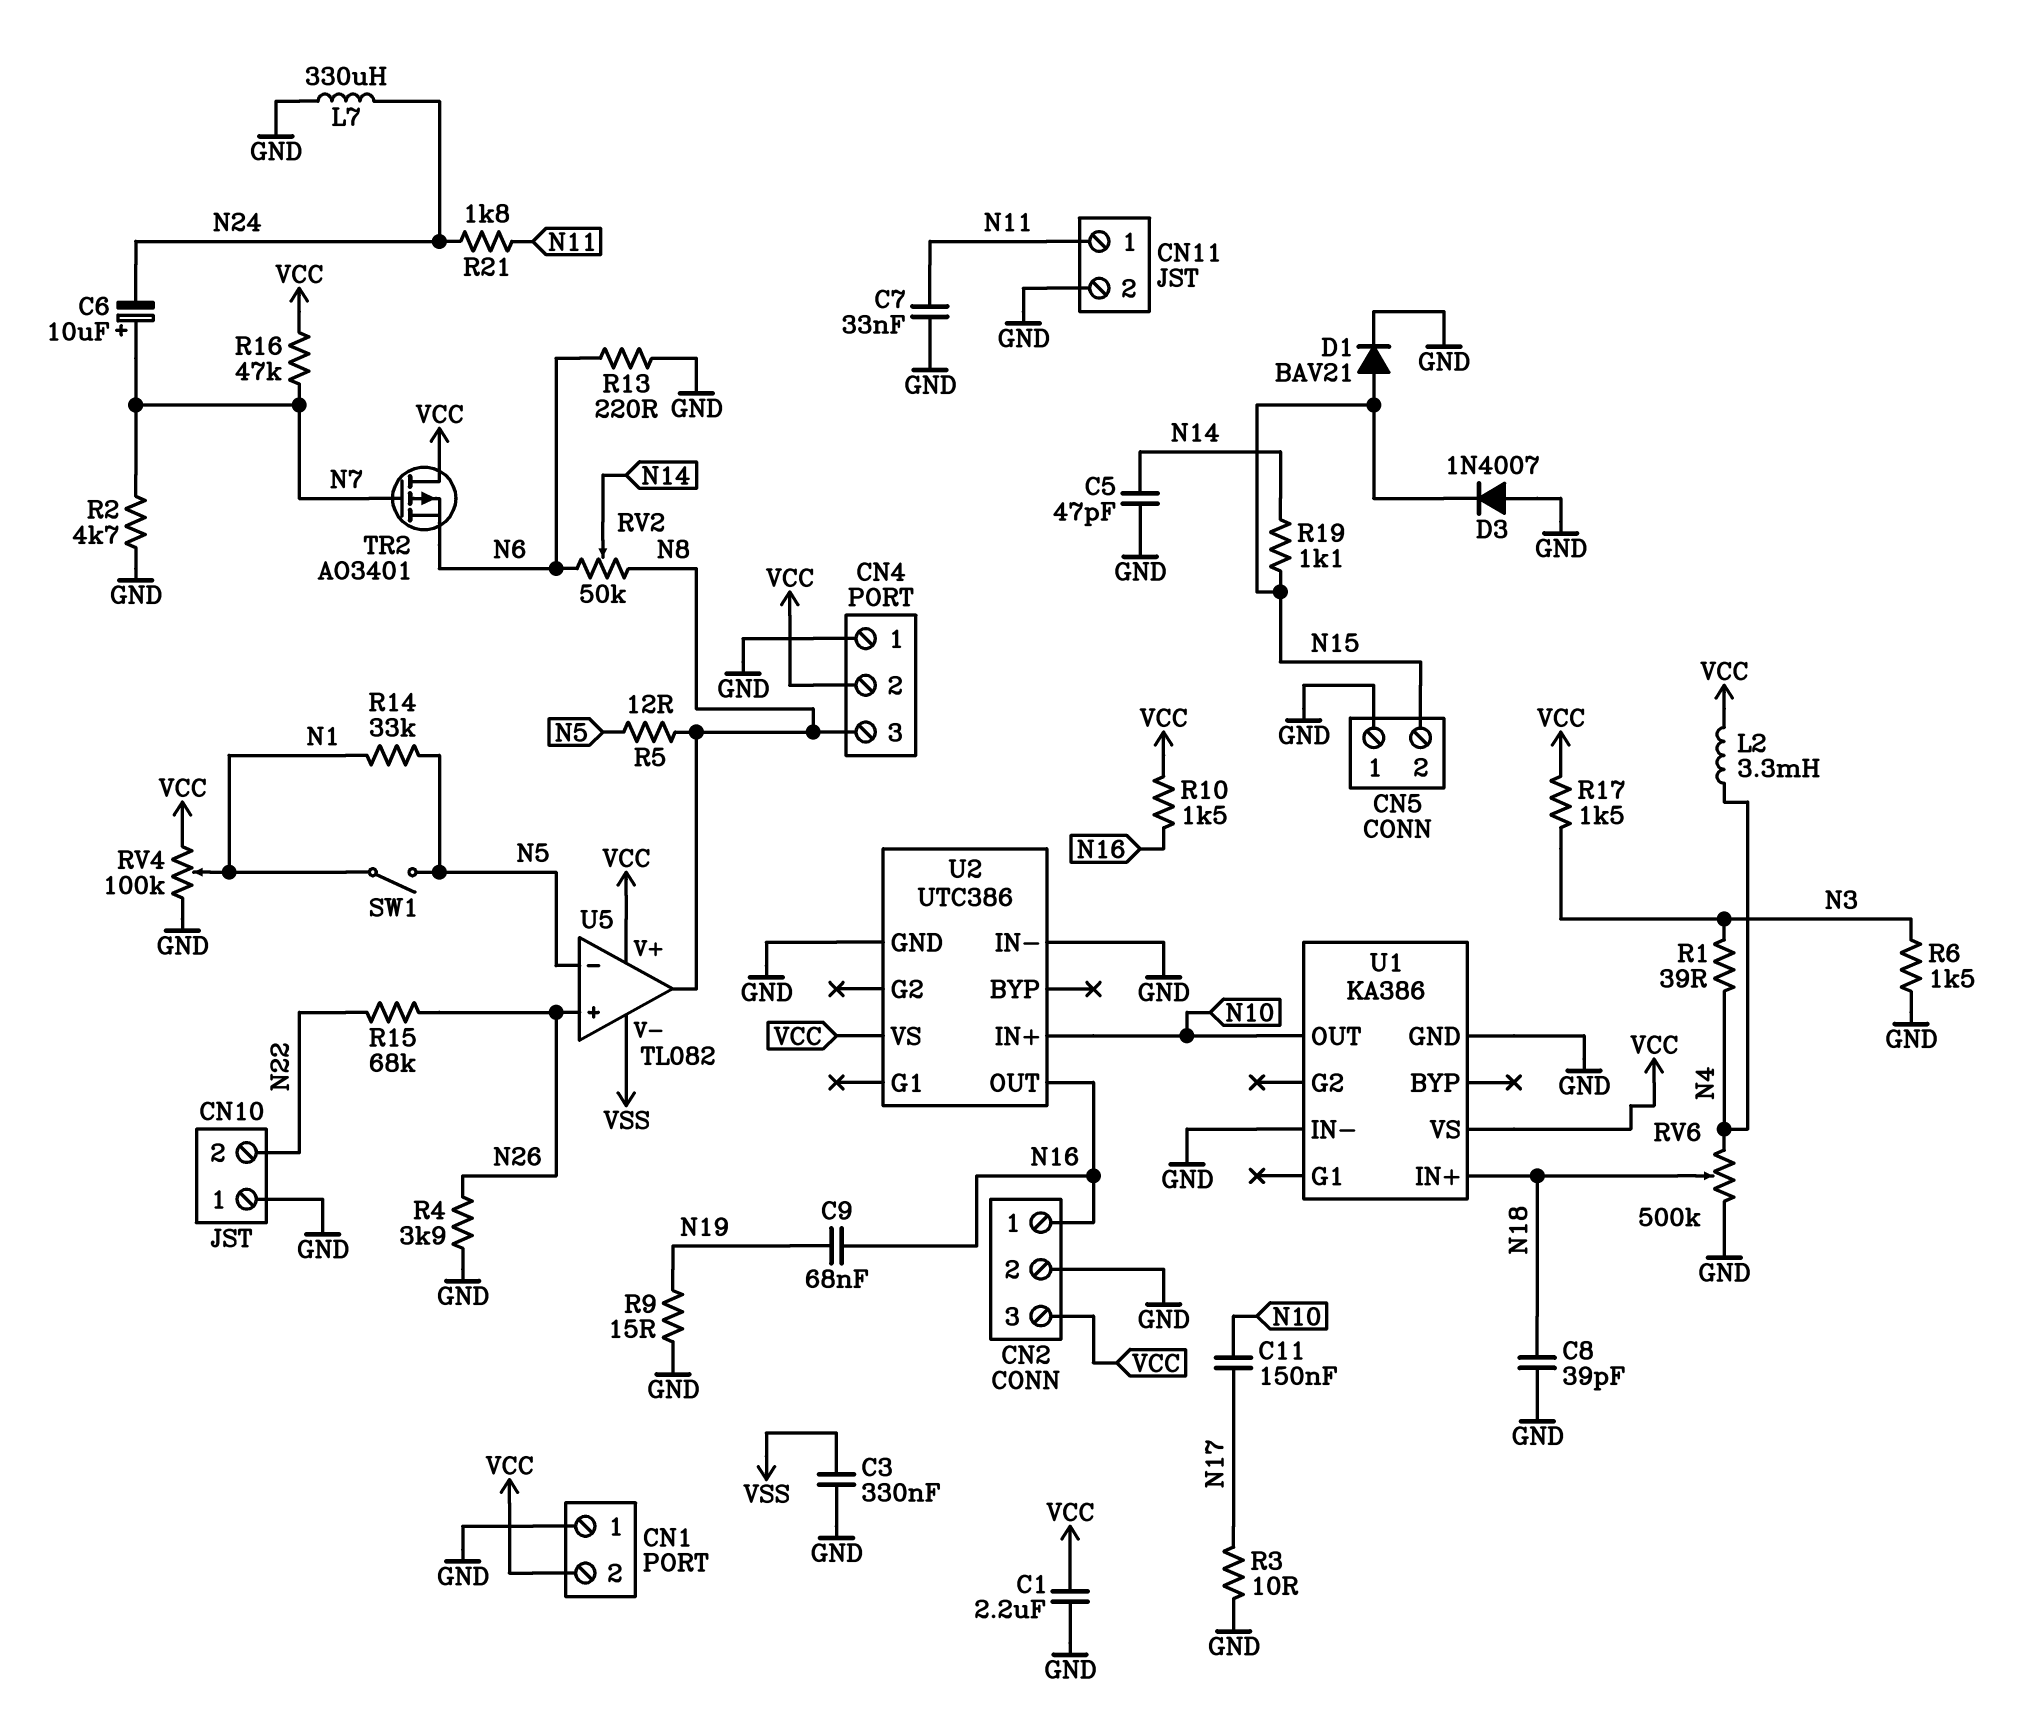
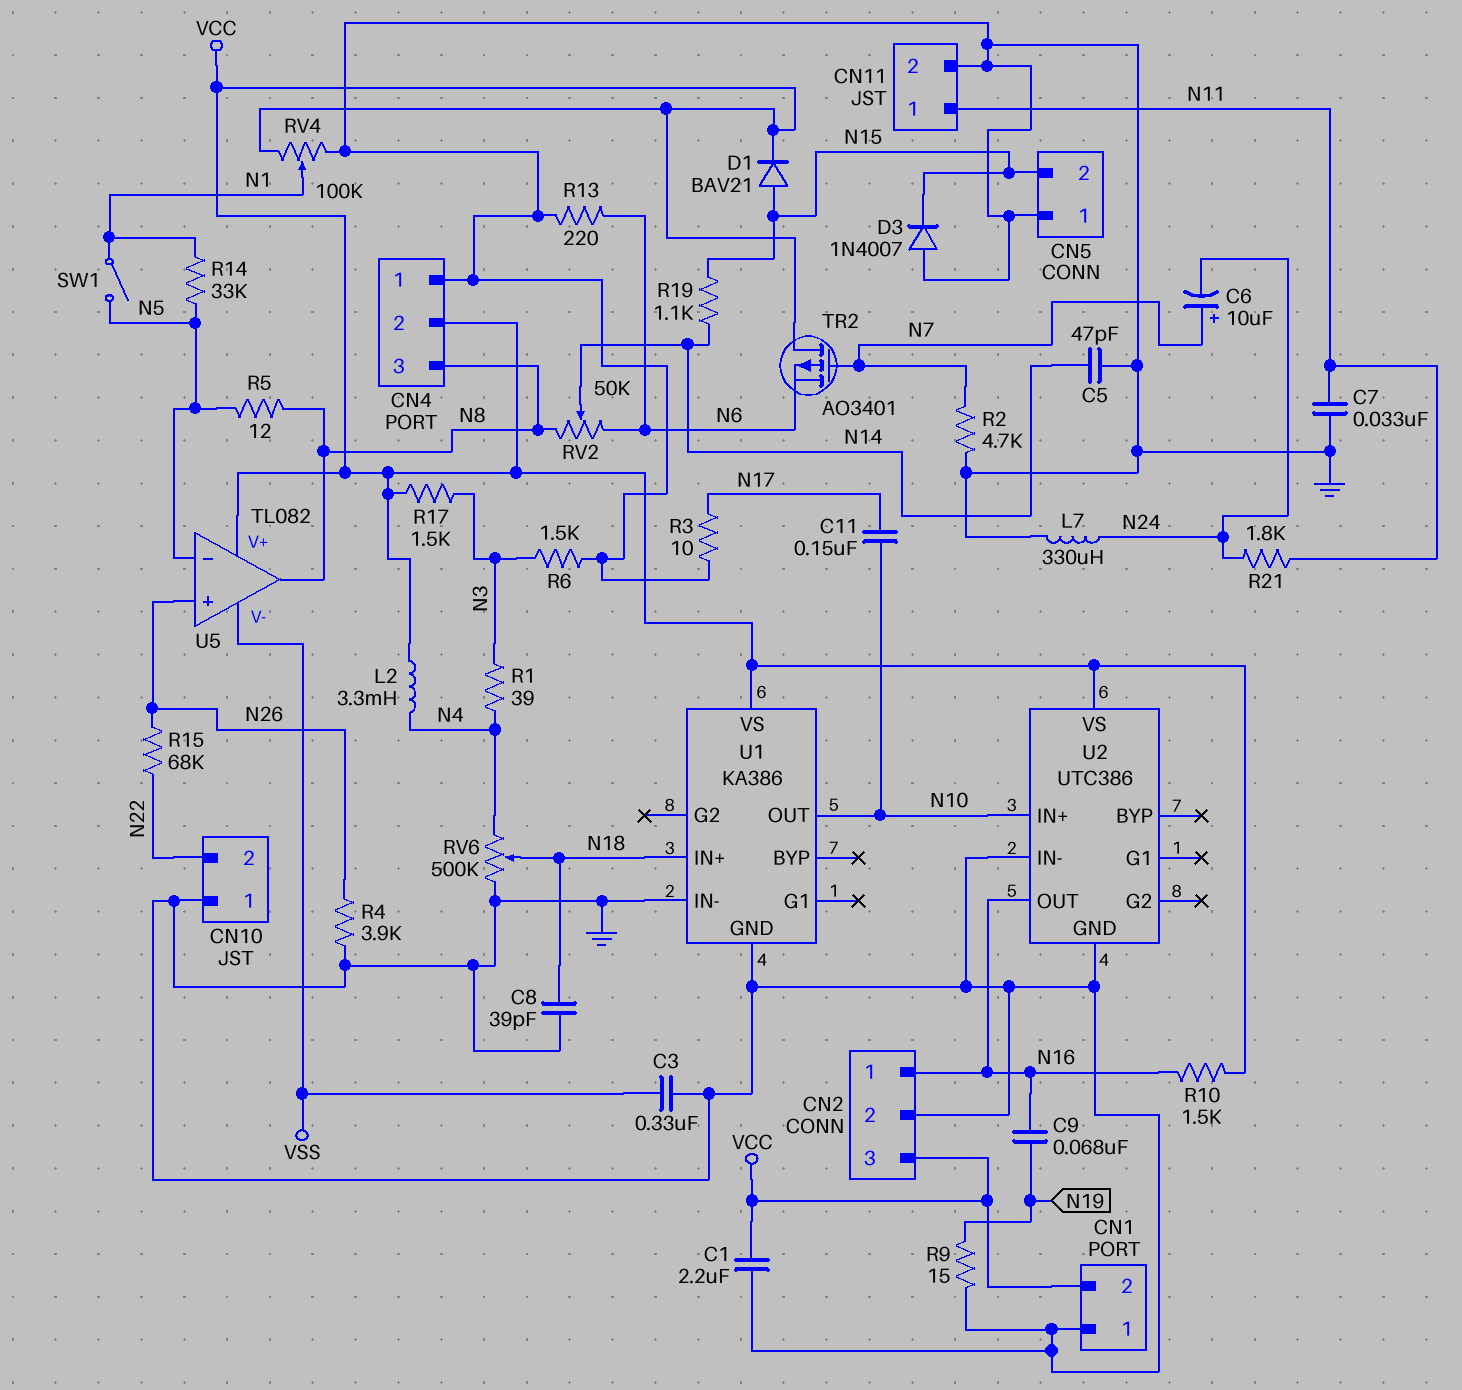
D1: diode BAV21 (A N15, K GND) -> diode BAV21 (A N15, K VCC)
R16: 47k (N7, VCC) -> none

